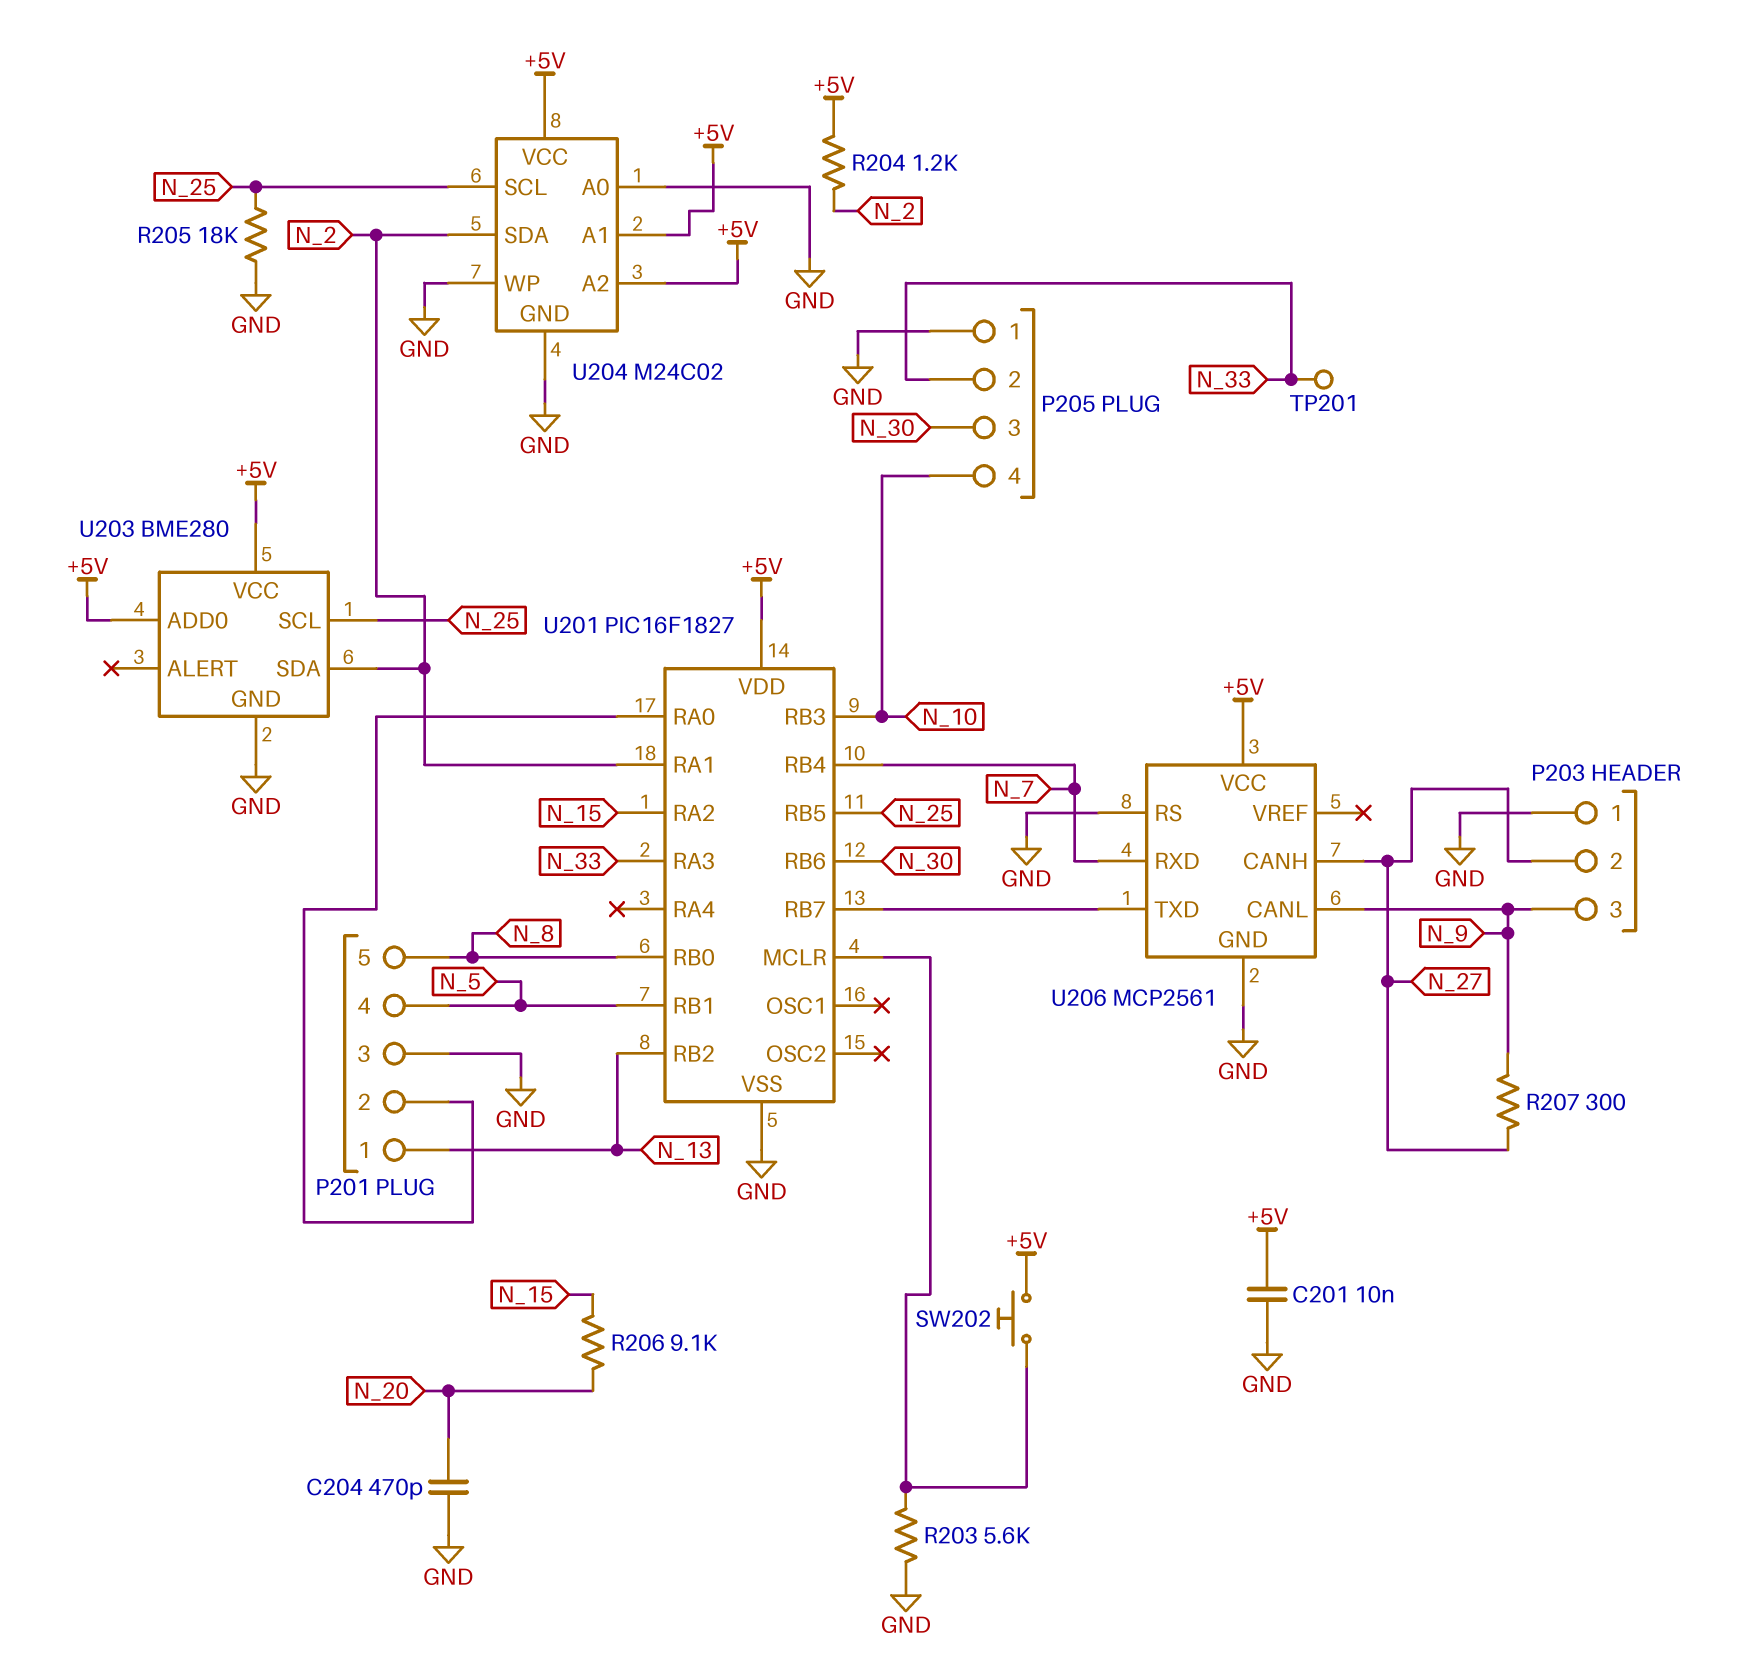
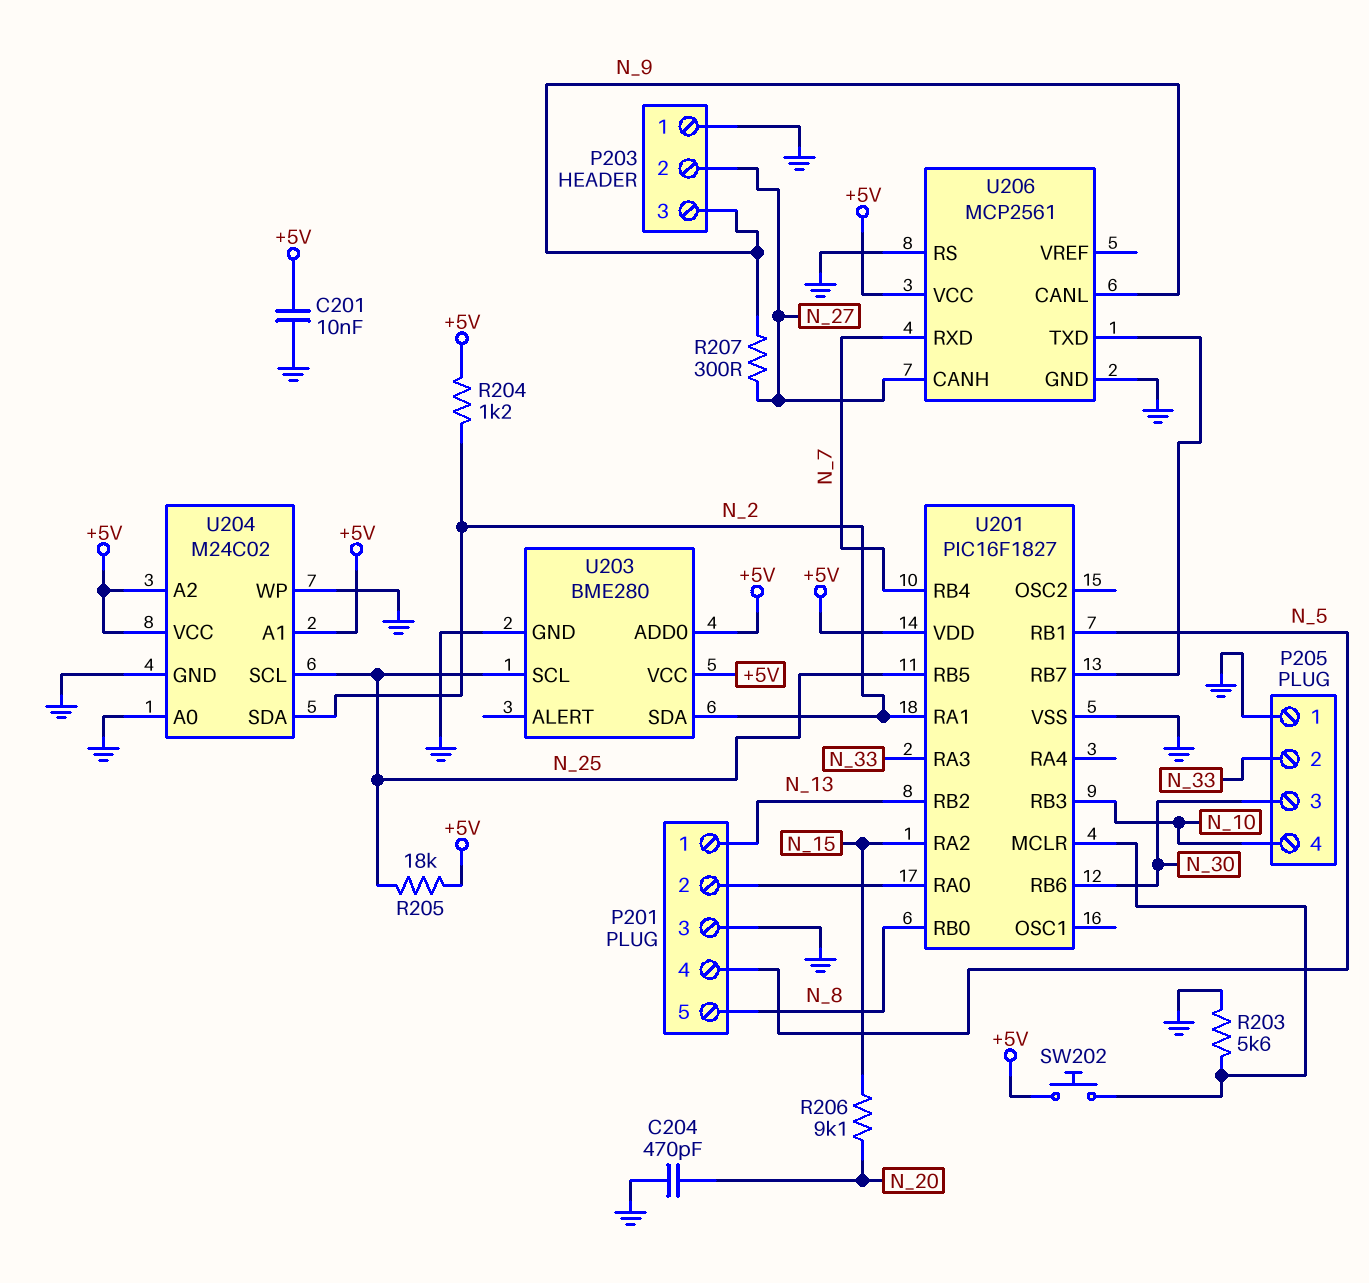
R205: 18k (GND, N_25) -> 18k (+5V, N_25)
TP201: test point (N_33) -> none

